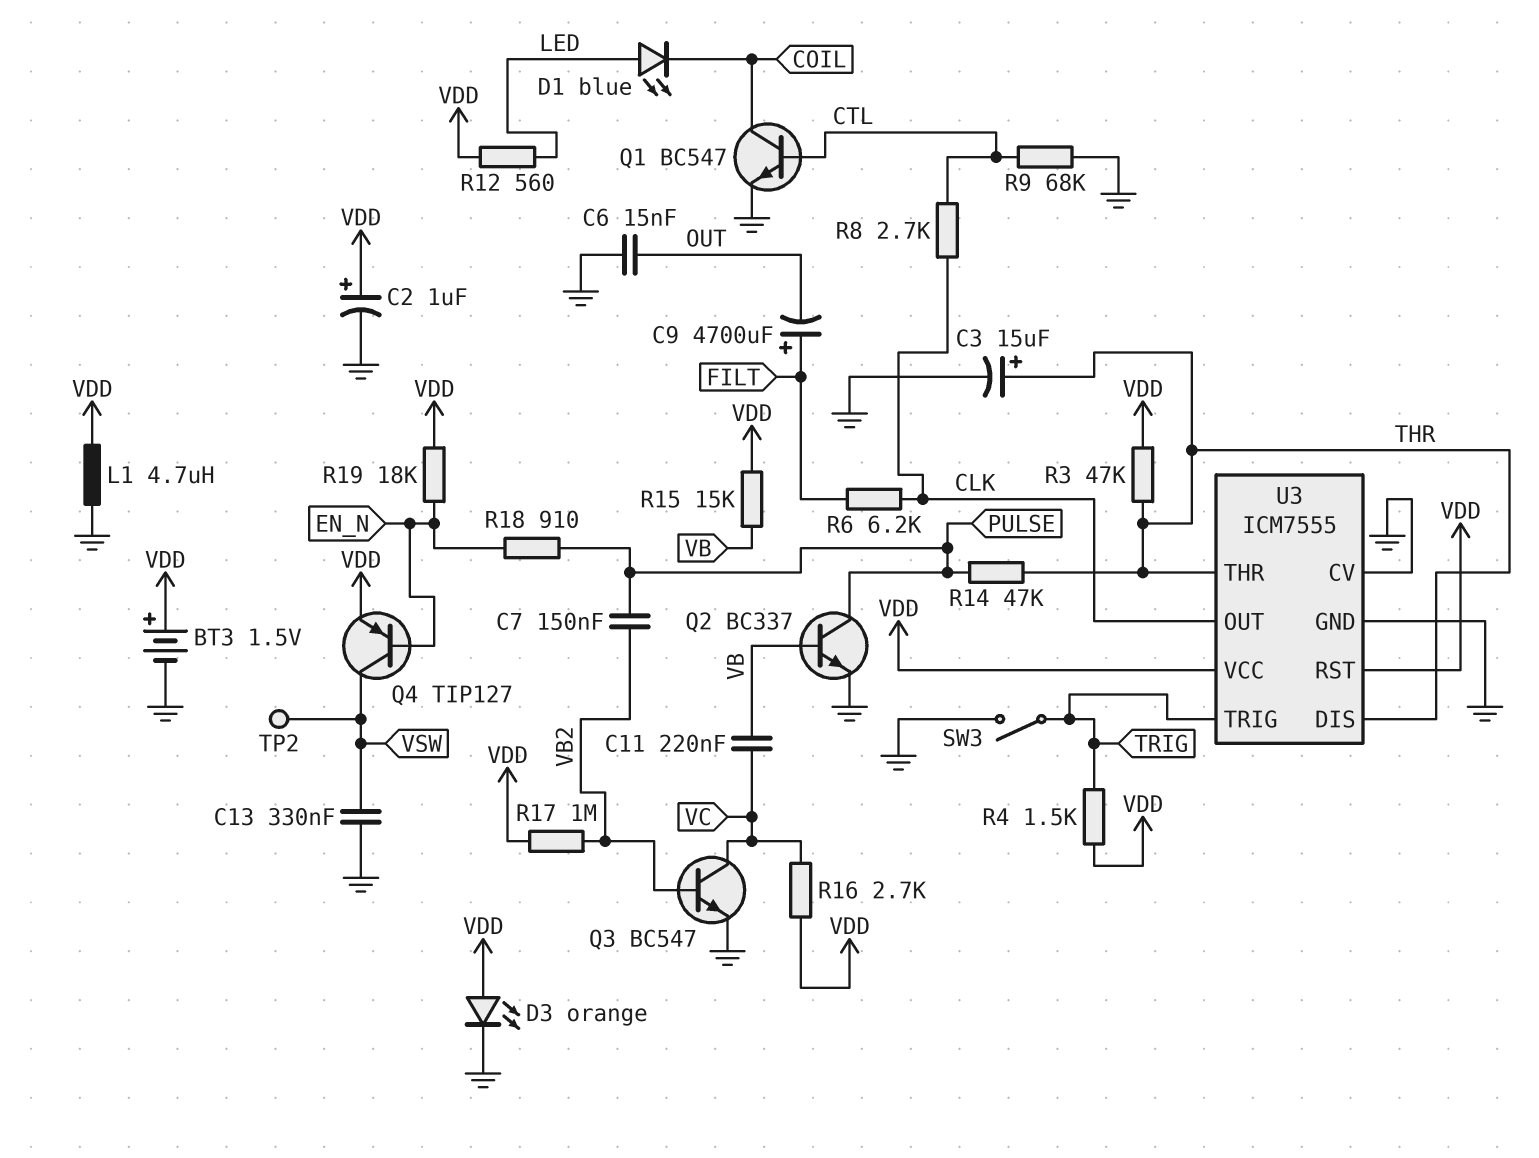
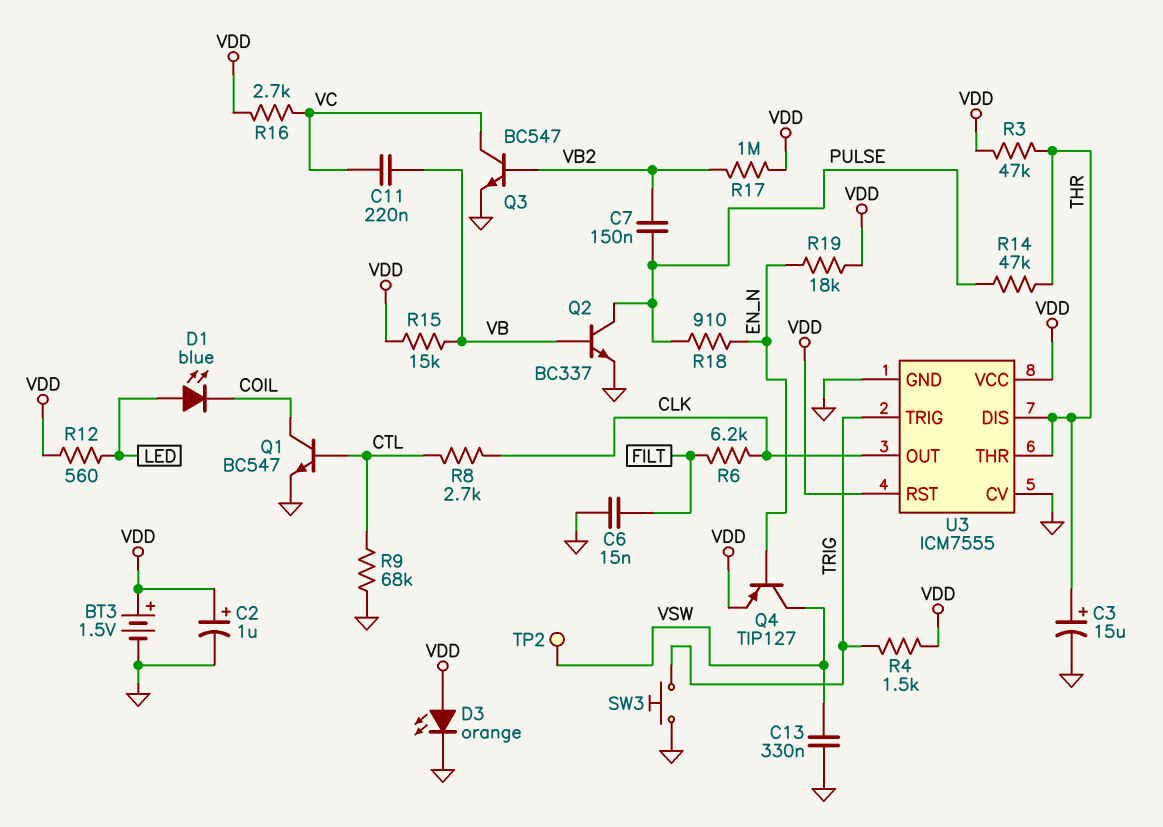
C6: 15nF (GND, OUT) -> 15nF (FILT, GND)
C9: 4700uF (plus FILT, minus OUT) -> none
L1: 4.7uH (GND, VDD) -> none
SW3: switch (GND, TRIG) -> button (GND, TRIG)

